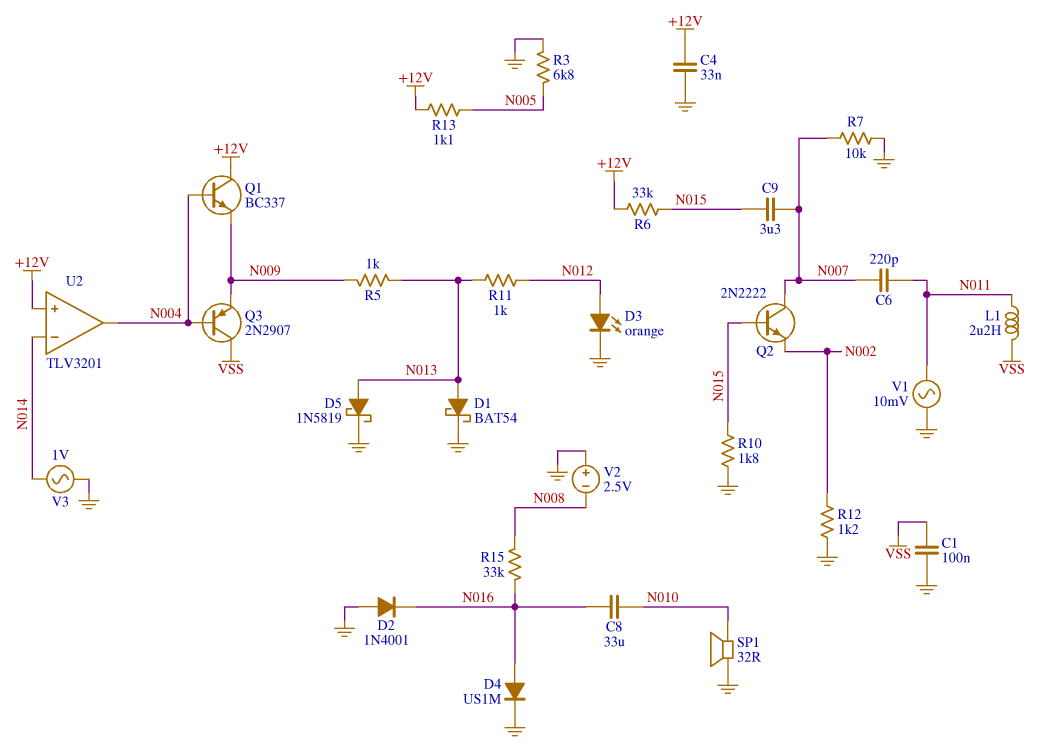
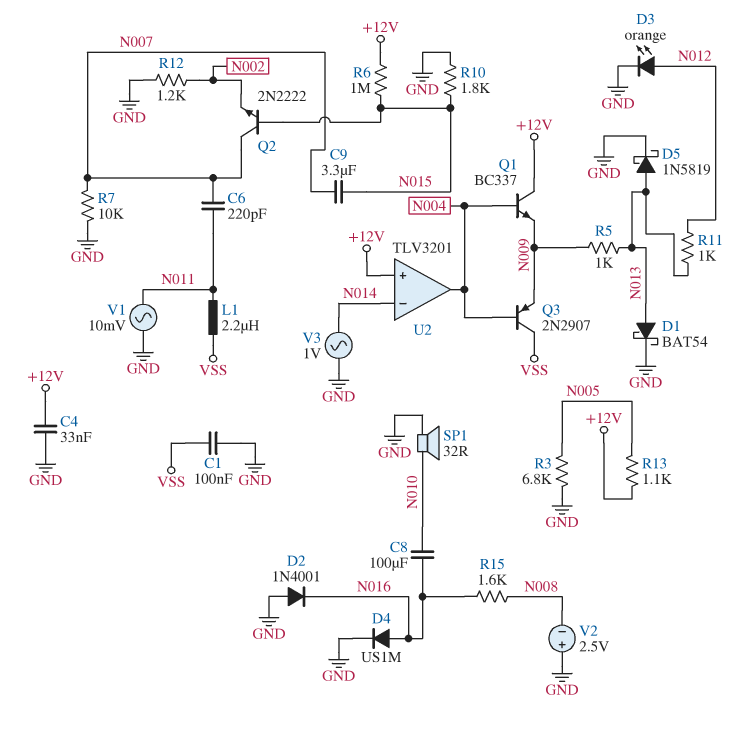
C8: 33uF (N010, N016) -> 100uF (N010, N016)
R6: 33k (+12V, N015) -> 1M (+12V, N015)
R15: 33k (N008, N016) -> 1.6k (N008, N016)

